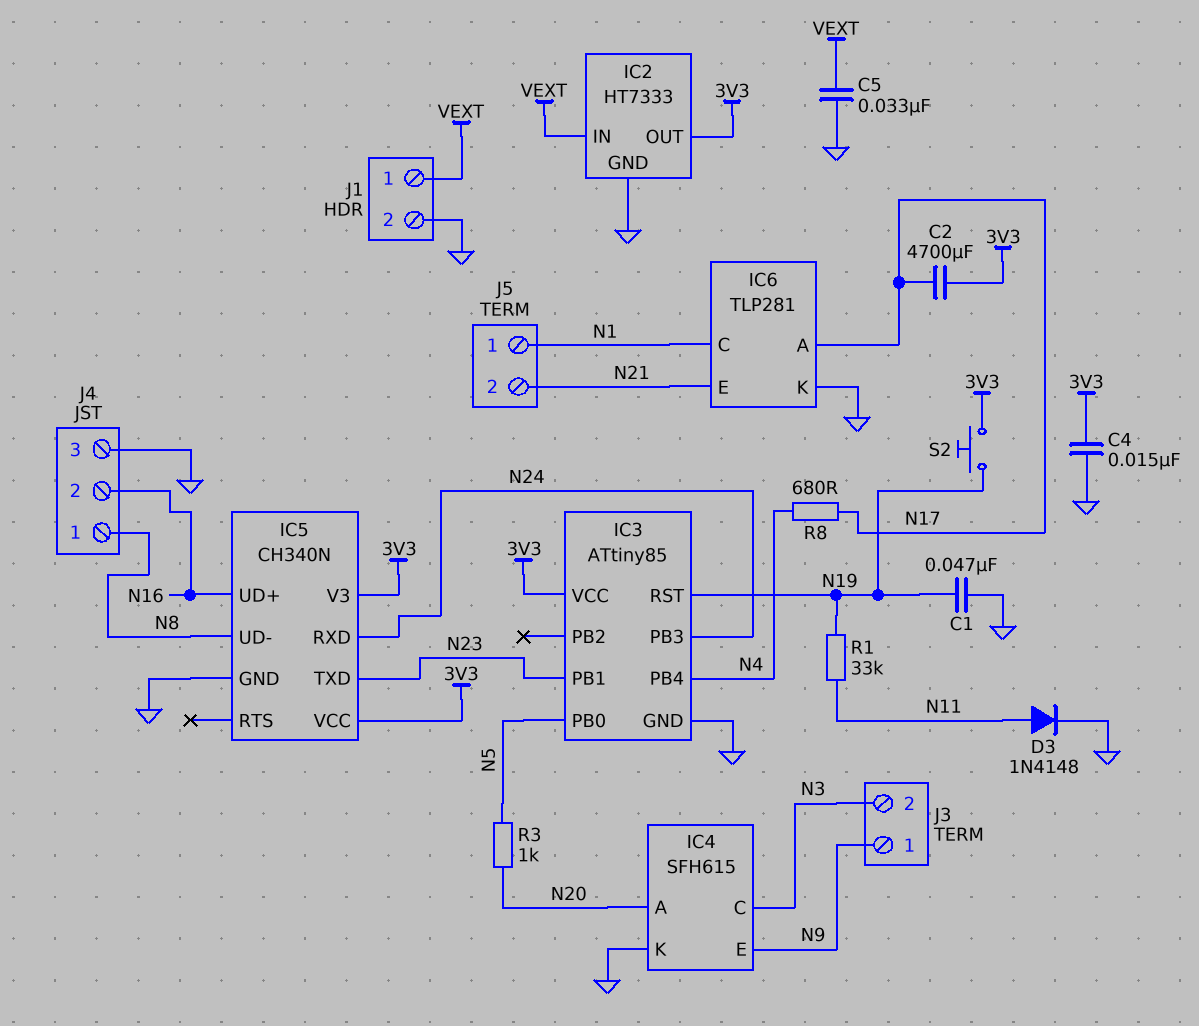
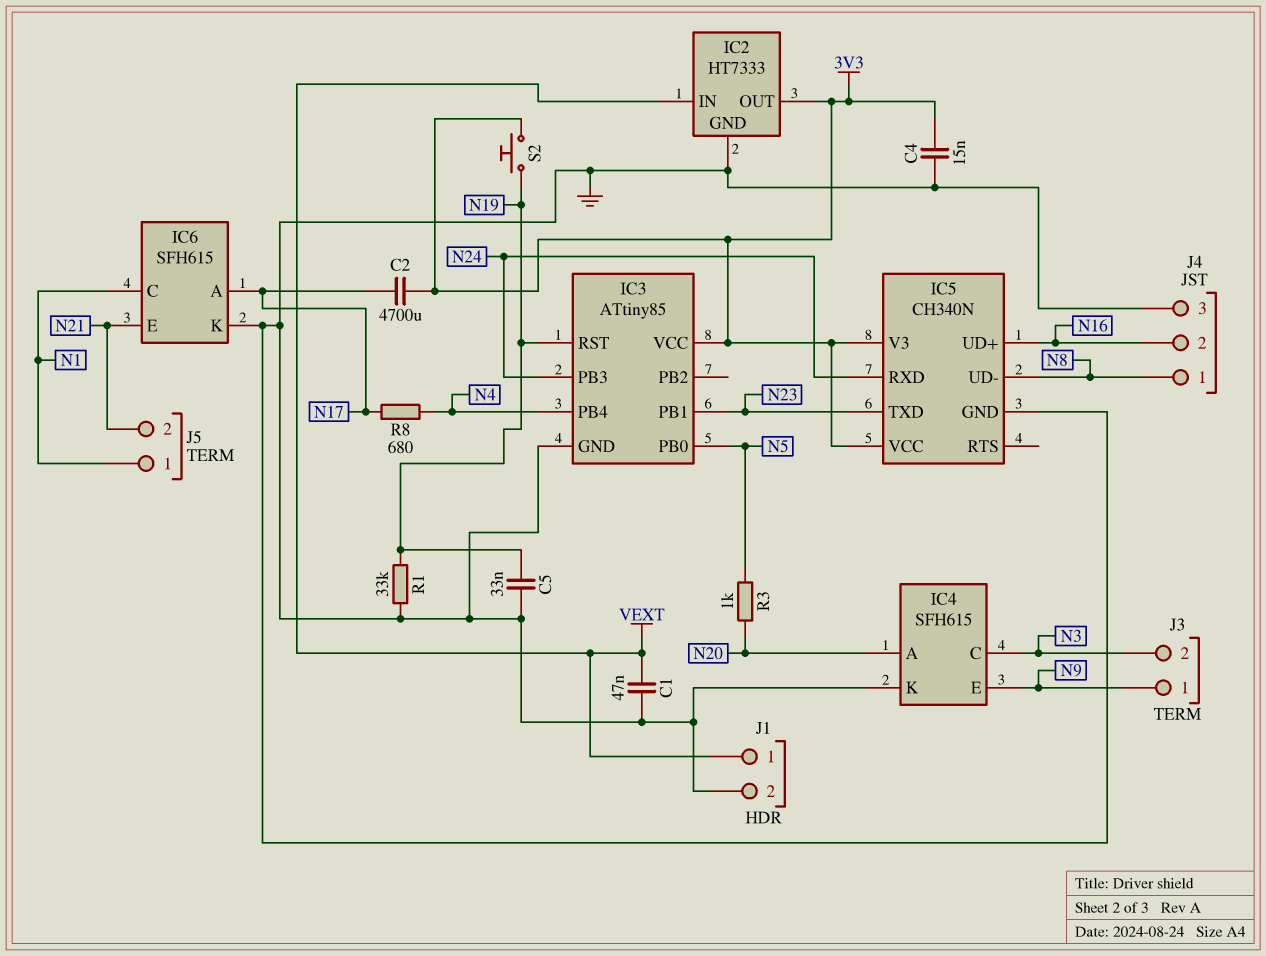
C1: 47nF (GND, N19) -> 47nF (GND, VEXT)
C5: 33nF (GND, VEXT) -> 33nF (GND, N19)
D3: diode 1N4148 (A N11, K GND) -> none
IC6: TLP281 -> SFH615
R1: 33k (N11, N19) -> 33k (GND, N19)

